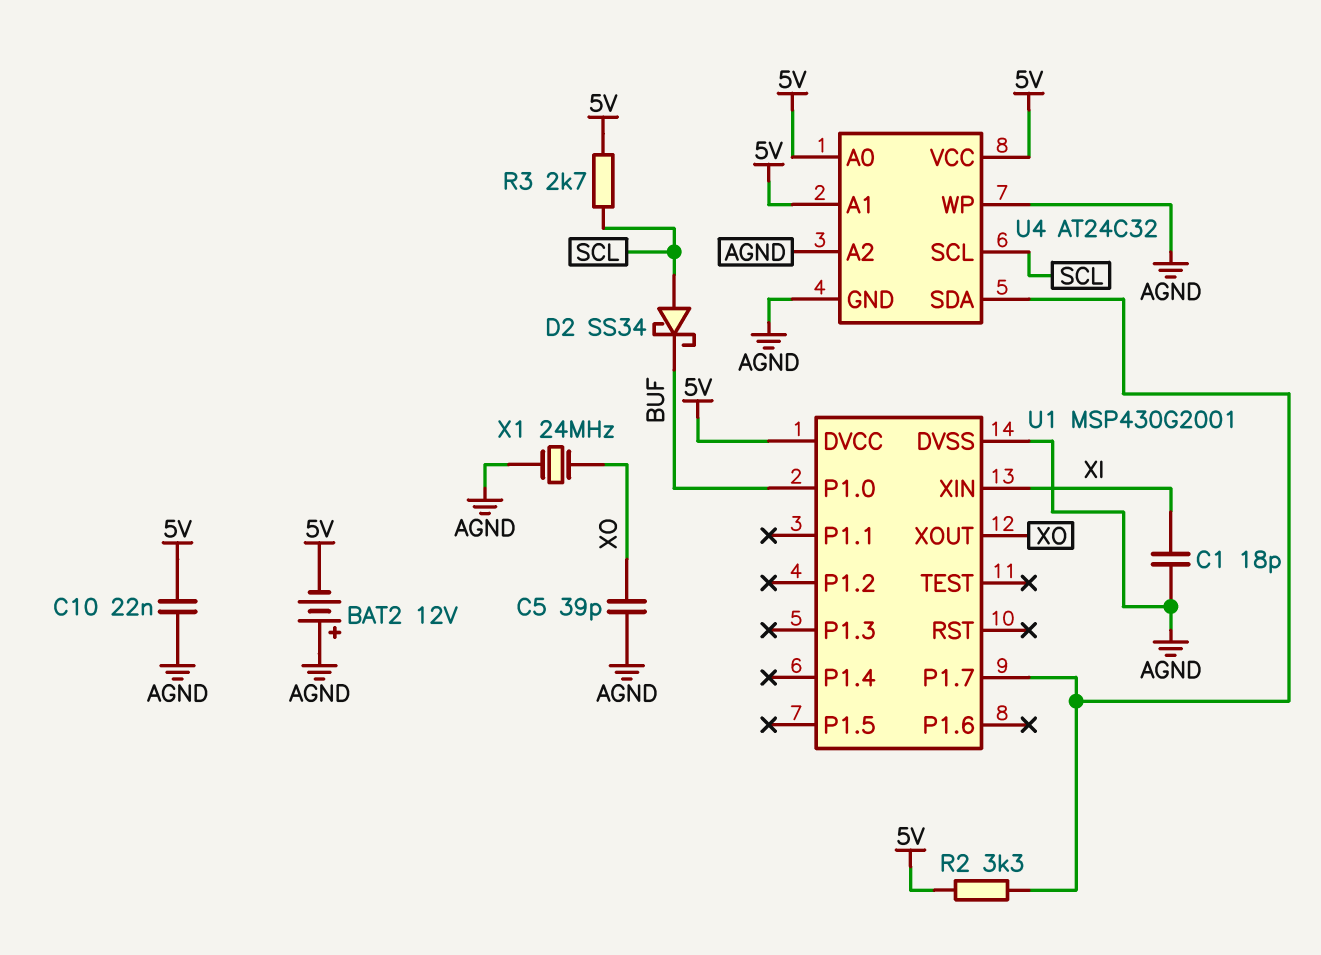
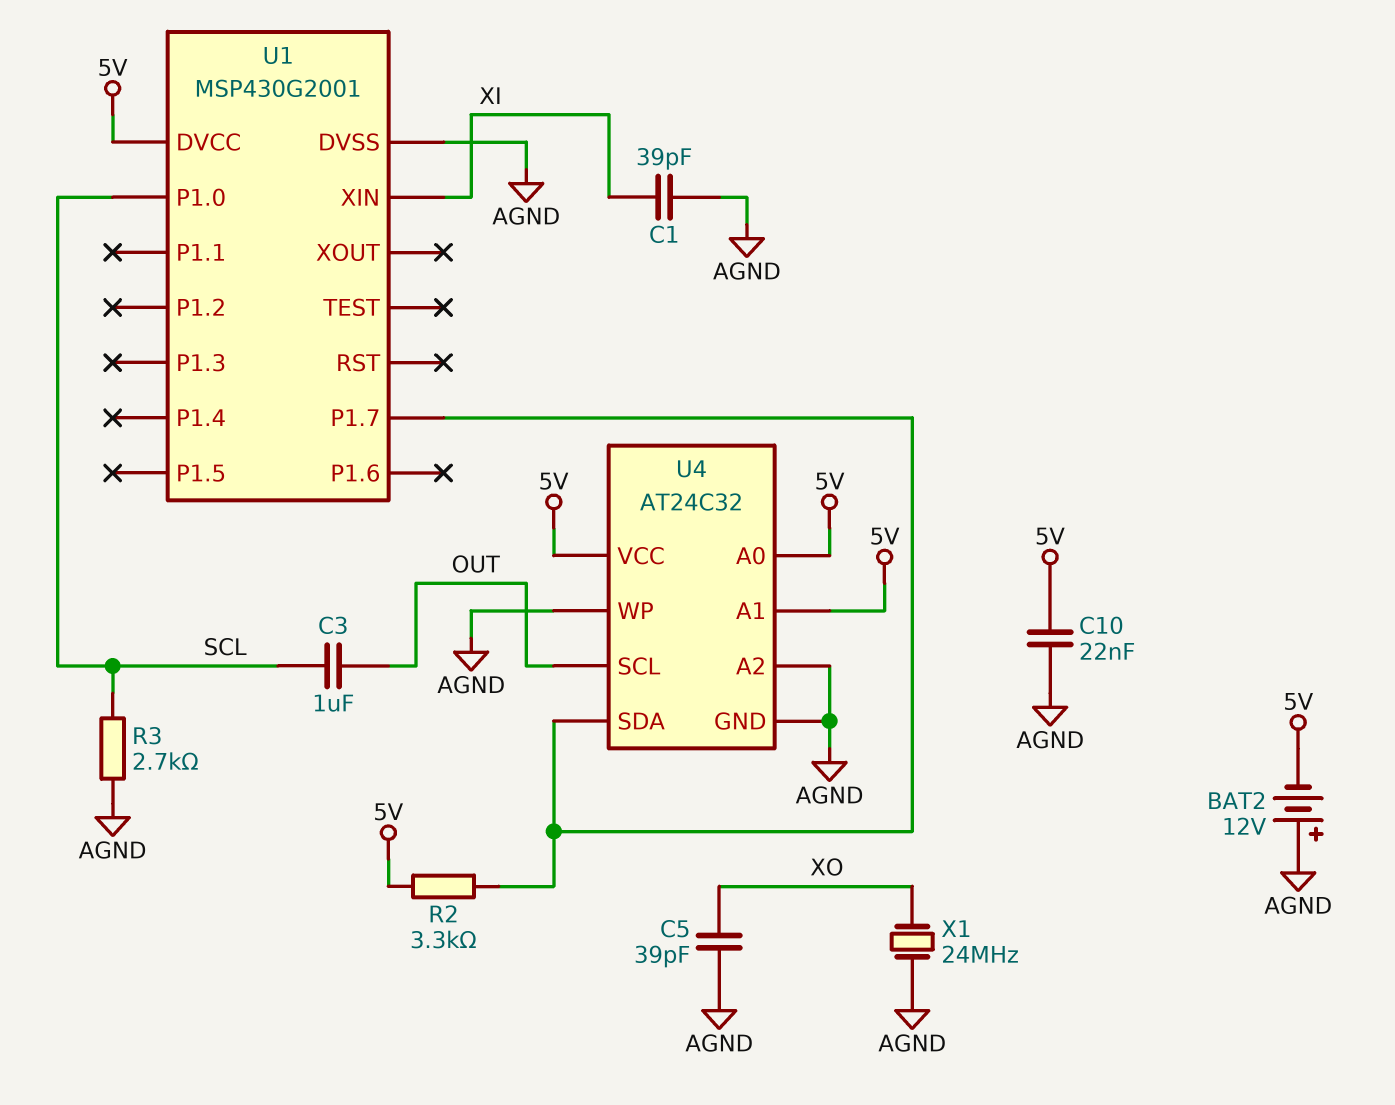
C1: 18pF (AGND, XI) -> 39pF (AGND, XI)
C3: none -> 1uF (OUT, SCL)
D2: schottky SS34 (A SCL, K BUF) -> none
R3: 2.7k (5V, SCL) -> 2.7k (AGND, SCL)
U1 pin P1.0: BUF -> SCL
U1 pin XOUT: XO -> none
U4 pin SCL: SCL -> OUT

